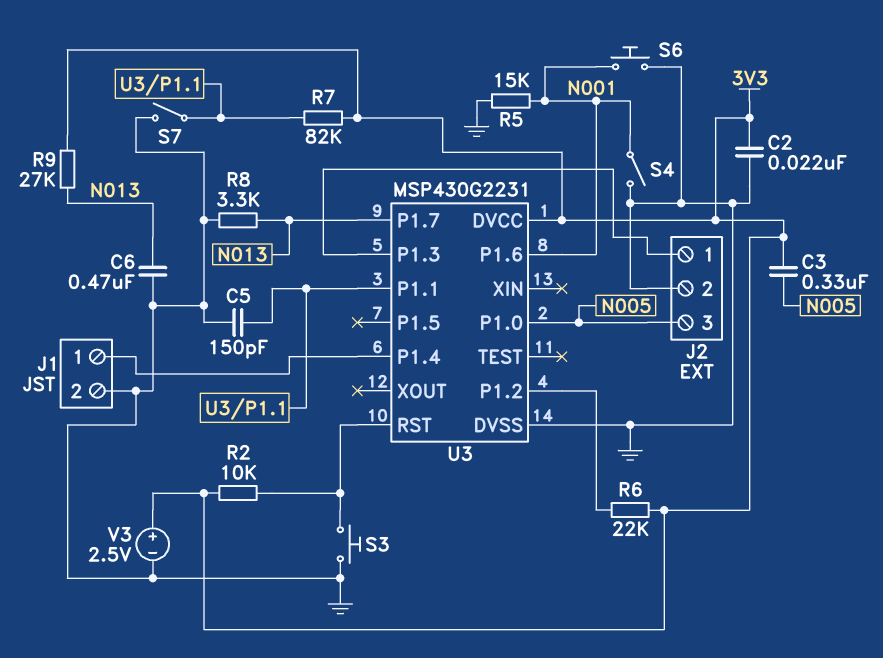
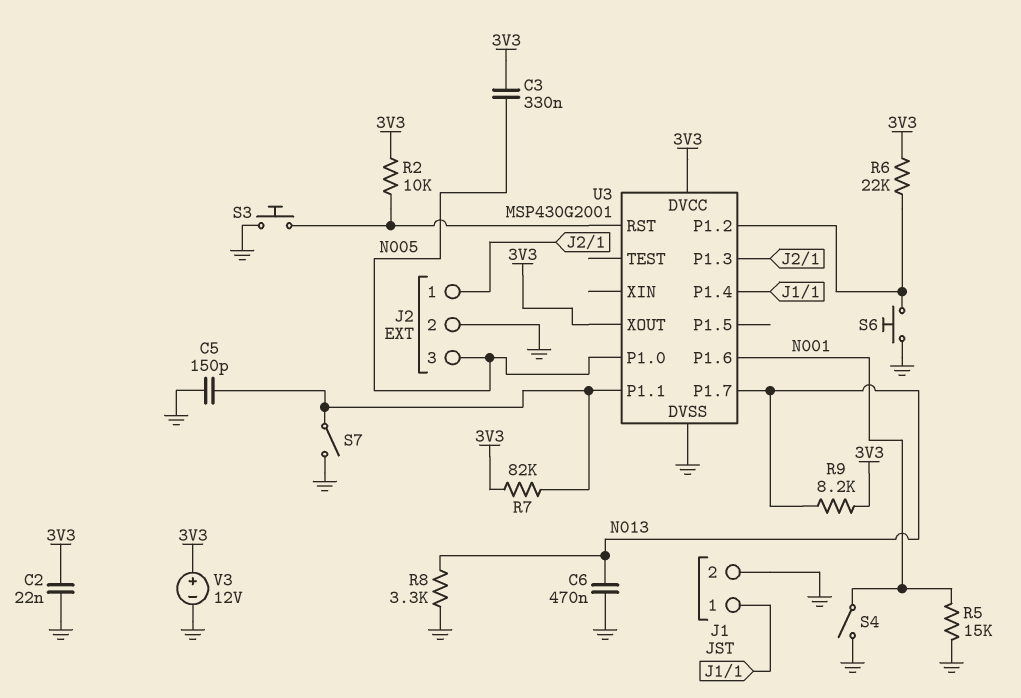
R9: 27k (3V3, N013) -> 8.2k (3V3, N013)
S6: button (GND, N001) -> button (GND, U3/P1.2)
U3: MSP430G2231 -> MSP430G2001
U3 pin XOUT: none -> 3V3
V3: 2.5V (plus 3V3, minus GND) -> 12V (plus 3V3, minus GND)

